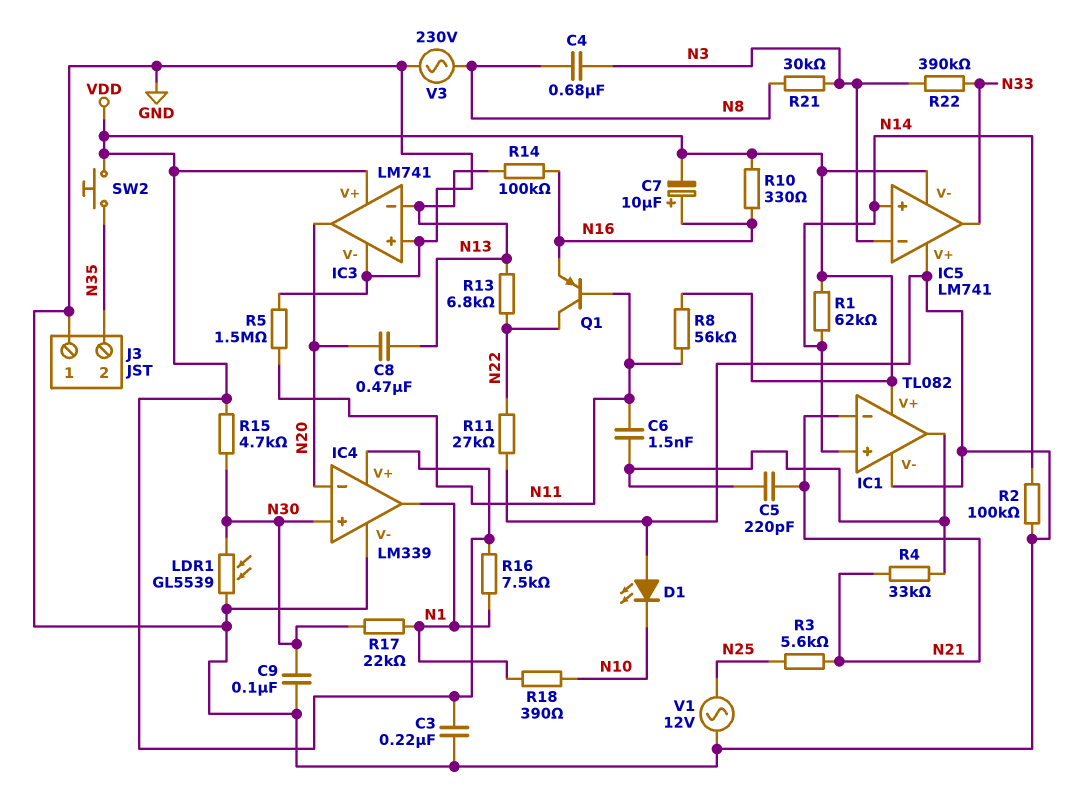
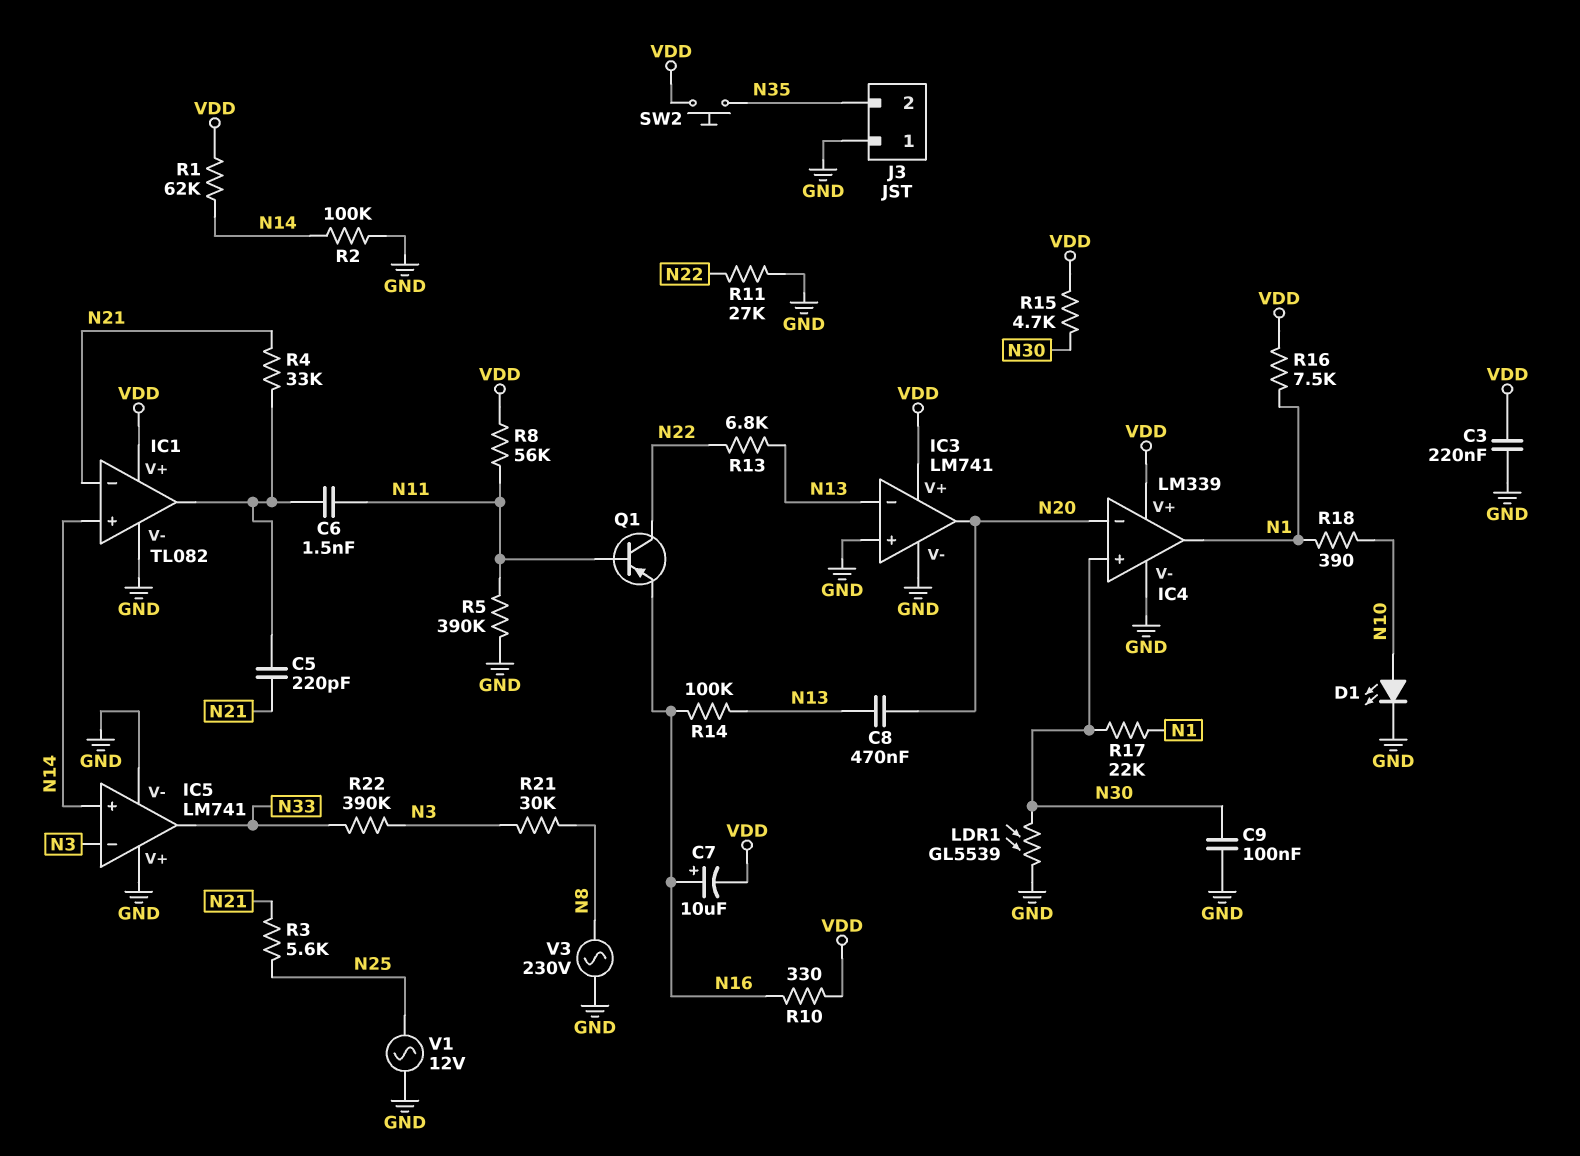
C4: 680nF (N3, N8) -> none
D1: LED (A GND, K N10) -> LED (A N10, K GND)
IC5 pin V-: VDD -> GND
R5: 1.5M (GND, N11) -> 390k (GND, N11)

